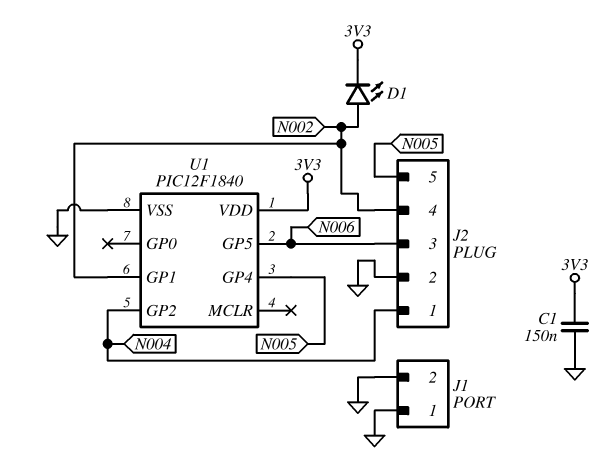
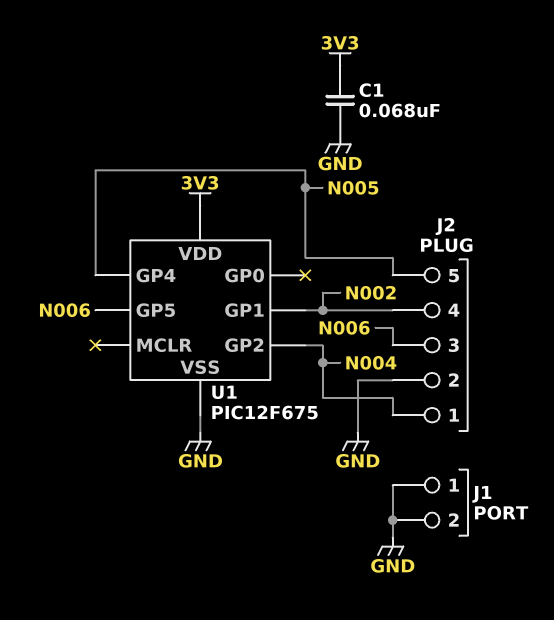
C1: 150nF (3V3, GND) -> 68nF (3V3, GND)
D1: LED (A N002, K 3V3) -> none
U1: PIC12F1840 -> PIC12F675

